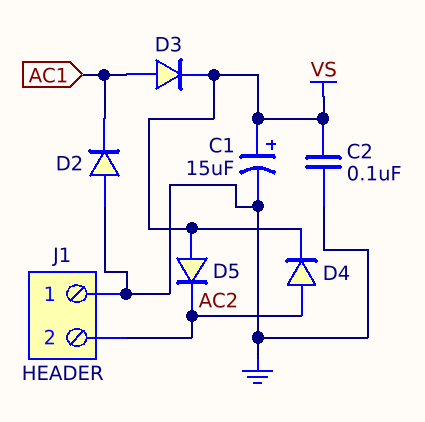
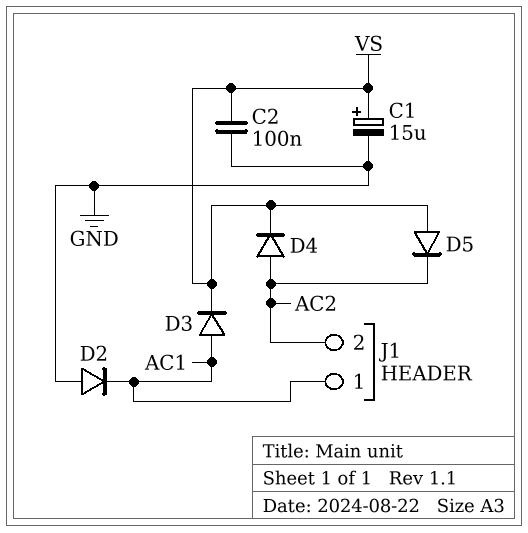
J1 pin 1: GND -> AC1

